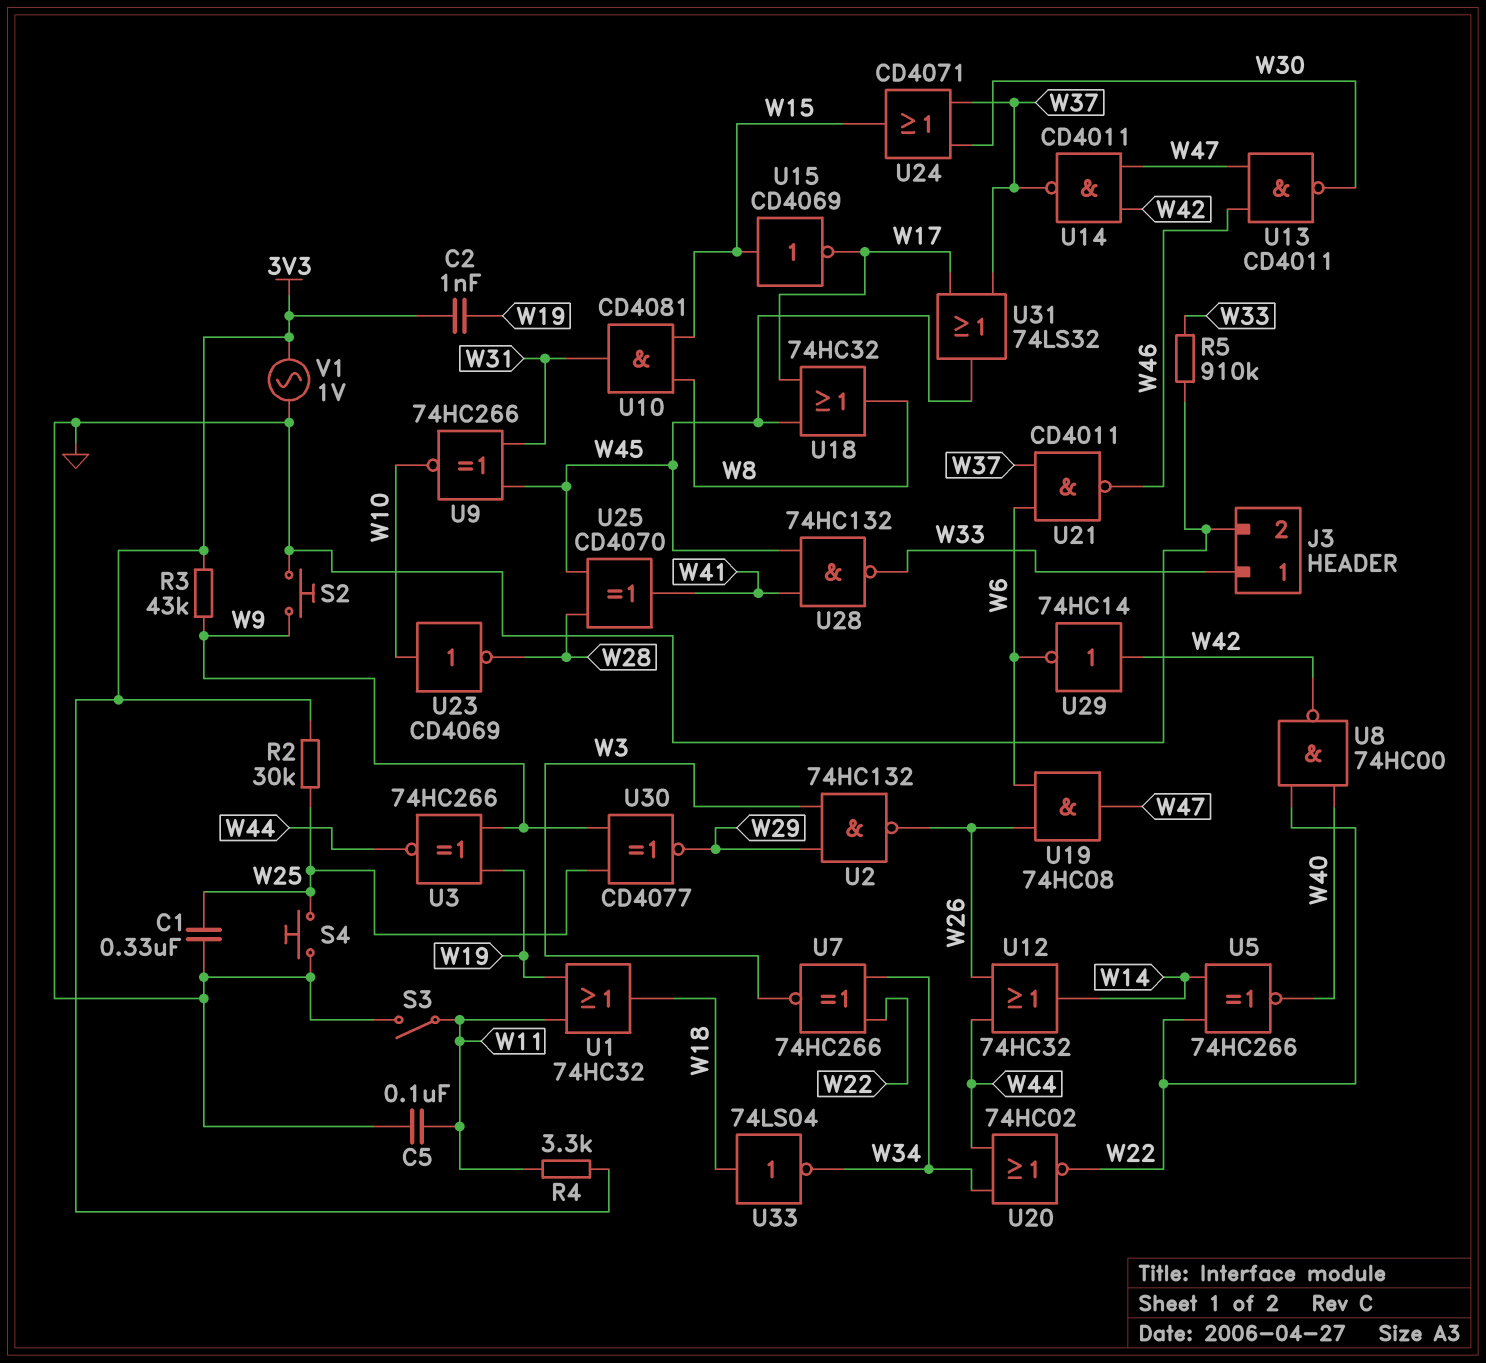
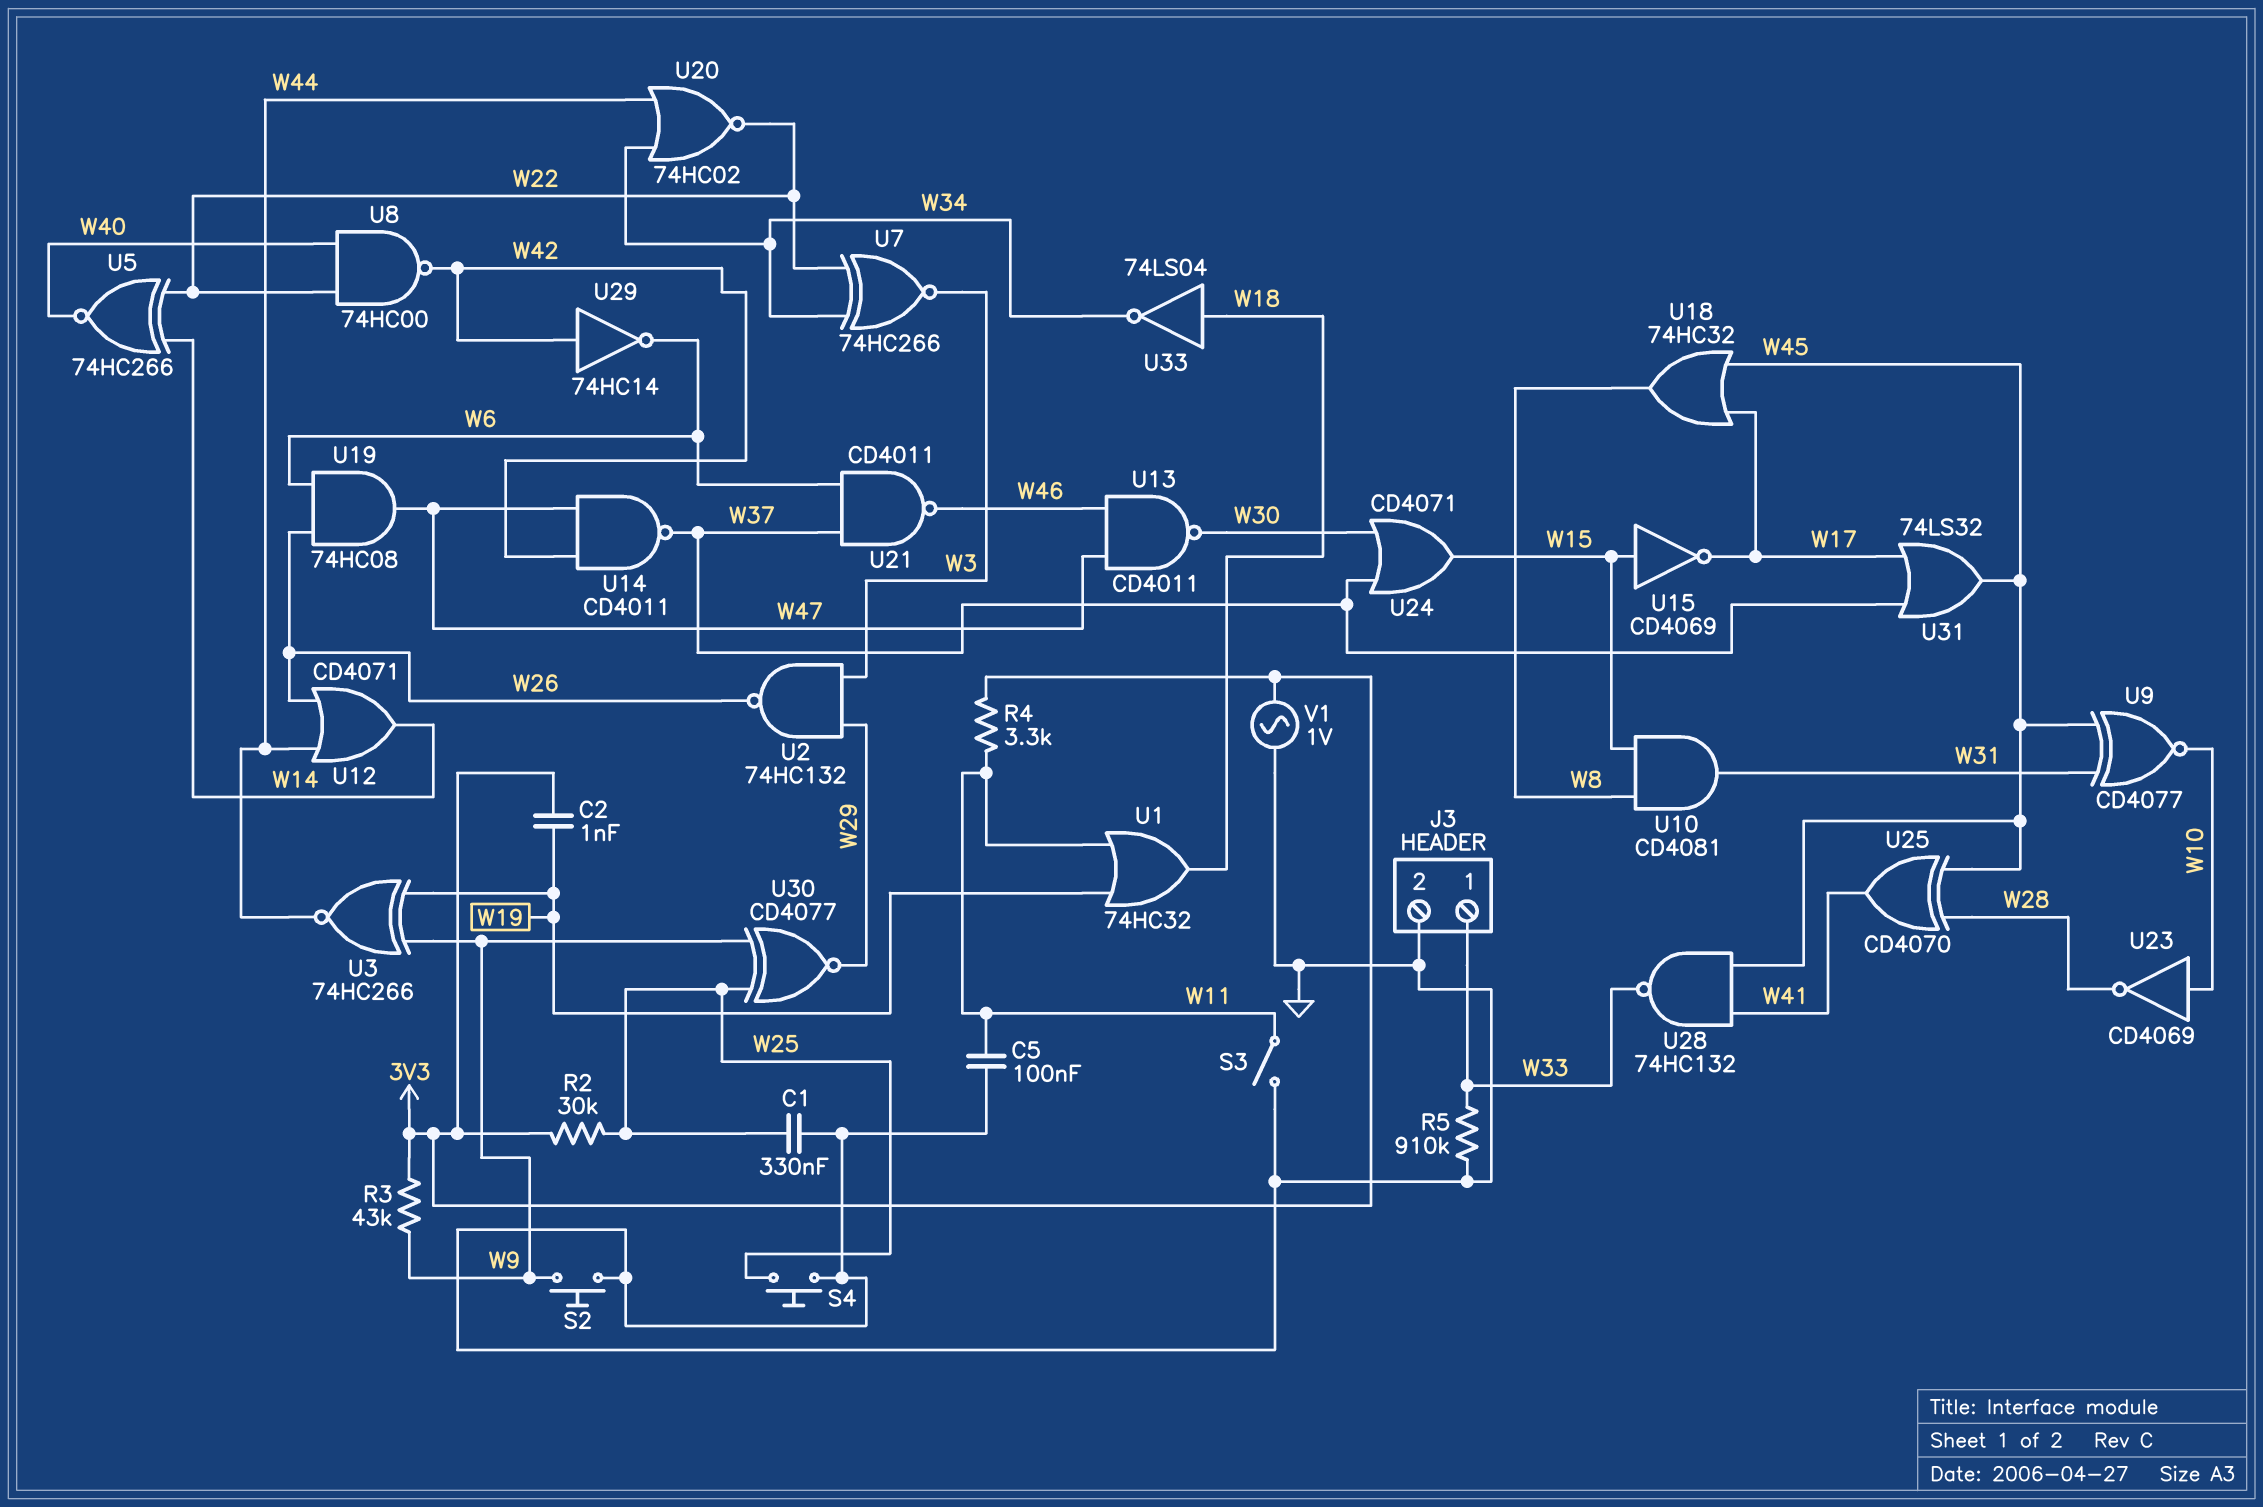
U9: XNOR 74HC266 (in W31, in W45, out W10) -> XNOR CD4077 (in W31, in W45, out W10)
U12: OR 74HC32 (in W26, in W44, out W14) -> OR CD4071 (in W26, in W44, out W14)

